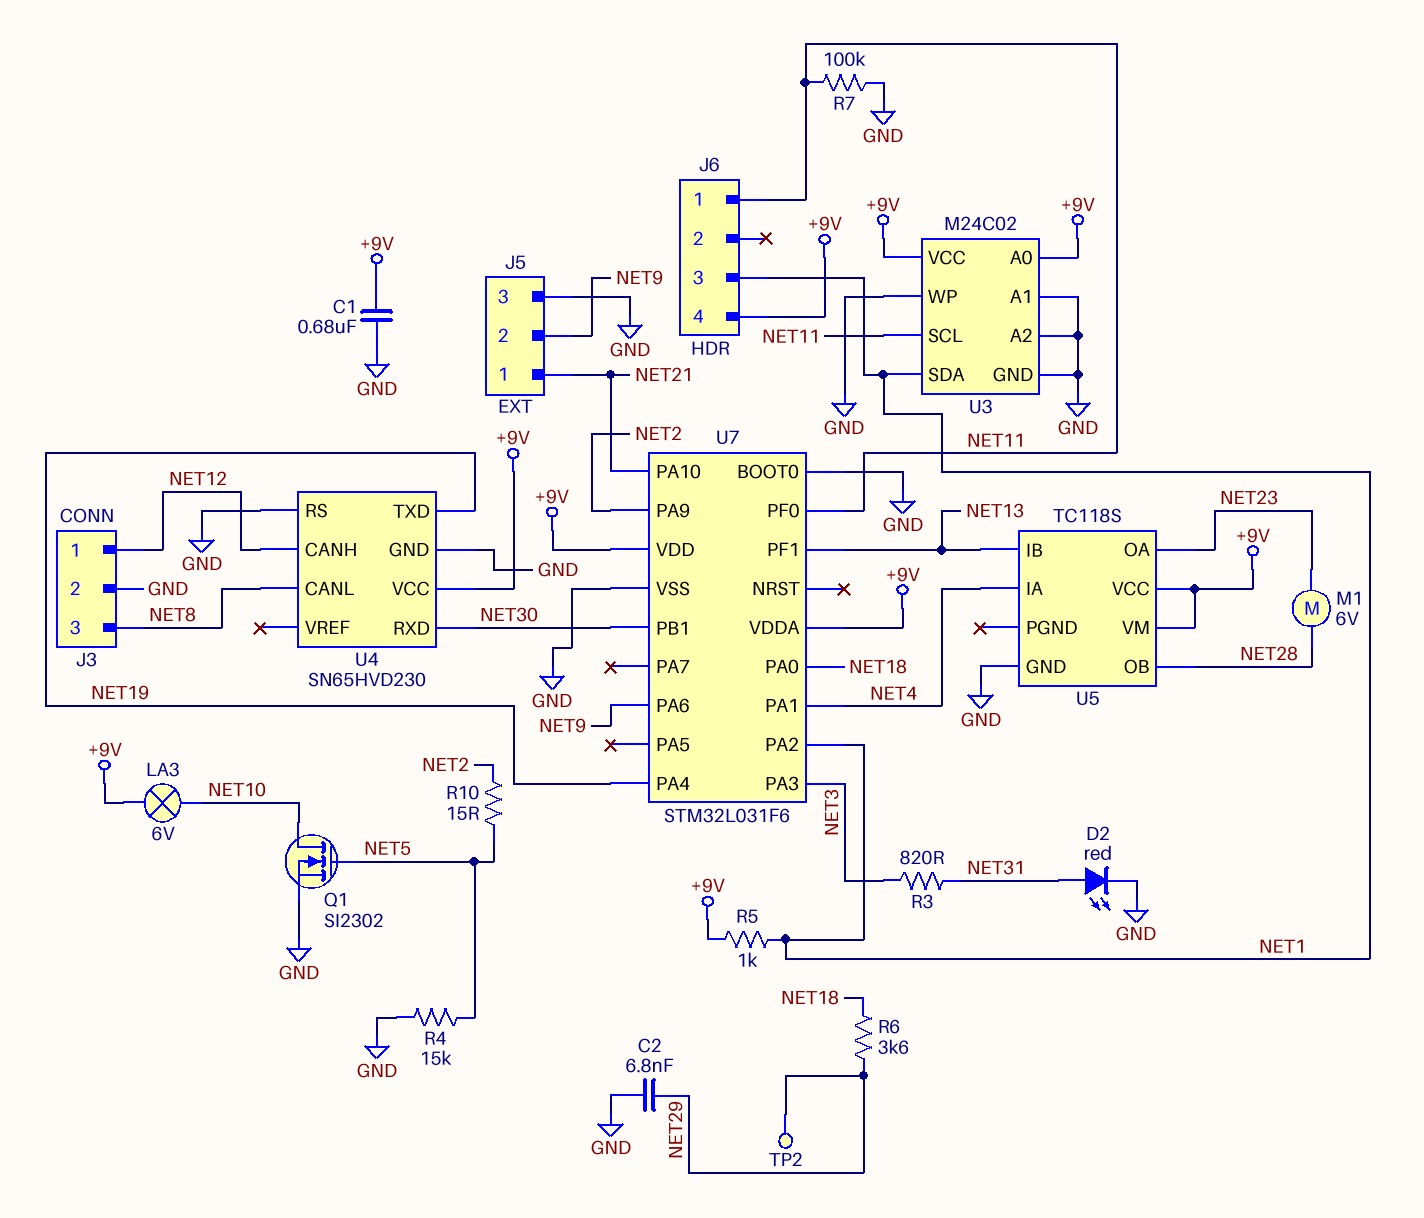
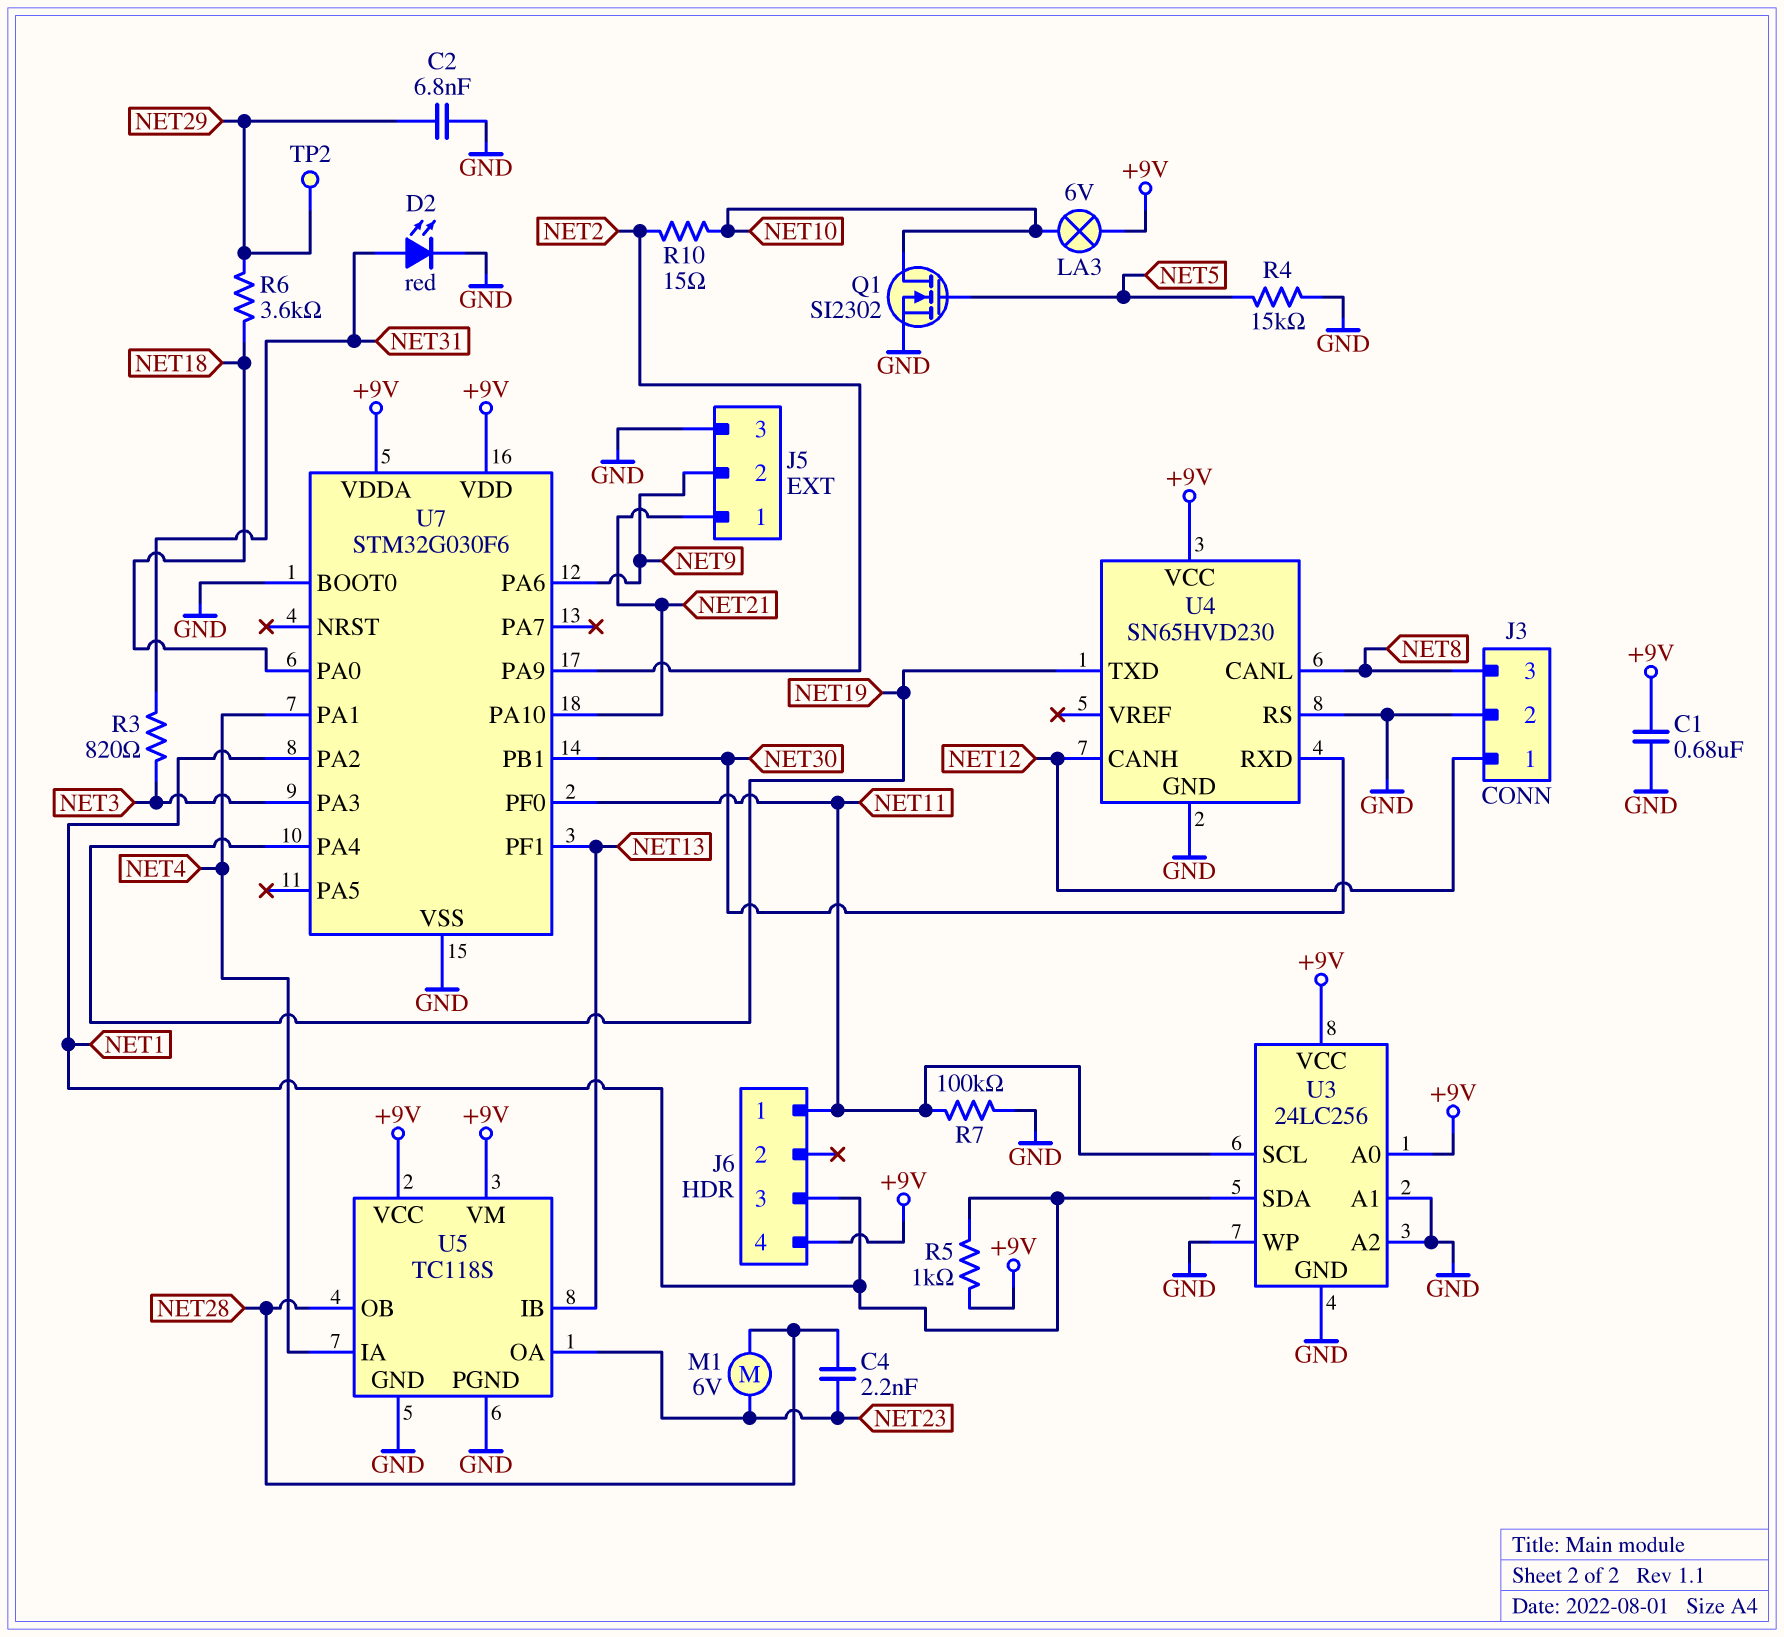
C4: none -> 2.2nF (NET23, NET28)
R10: 15 (NET2, NET5) -> 15 (NET2, NET10)
U3: M24C02 -> 24LC256
U5 pin PGND: none -> GND
U7: STM32L031F6 -> STM32G030F6

